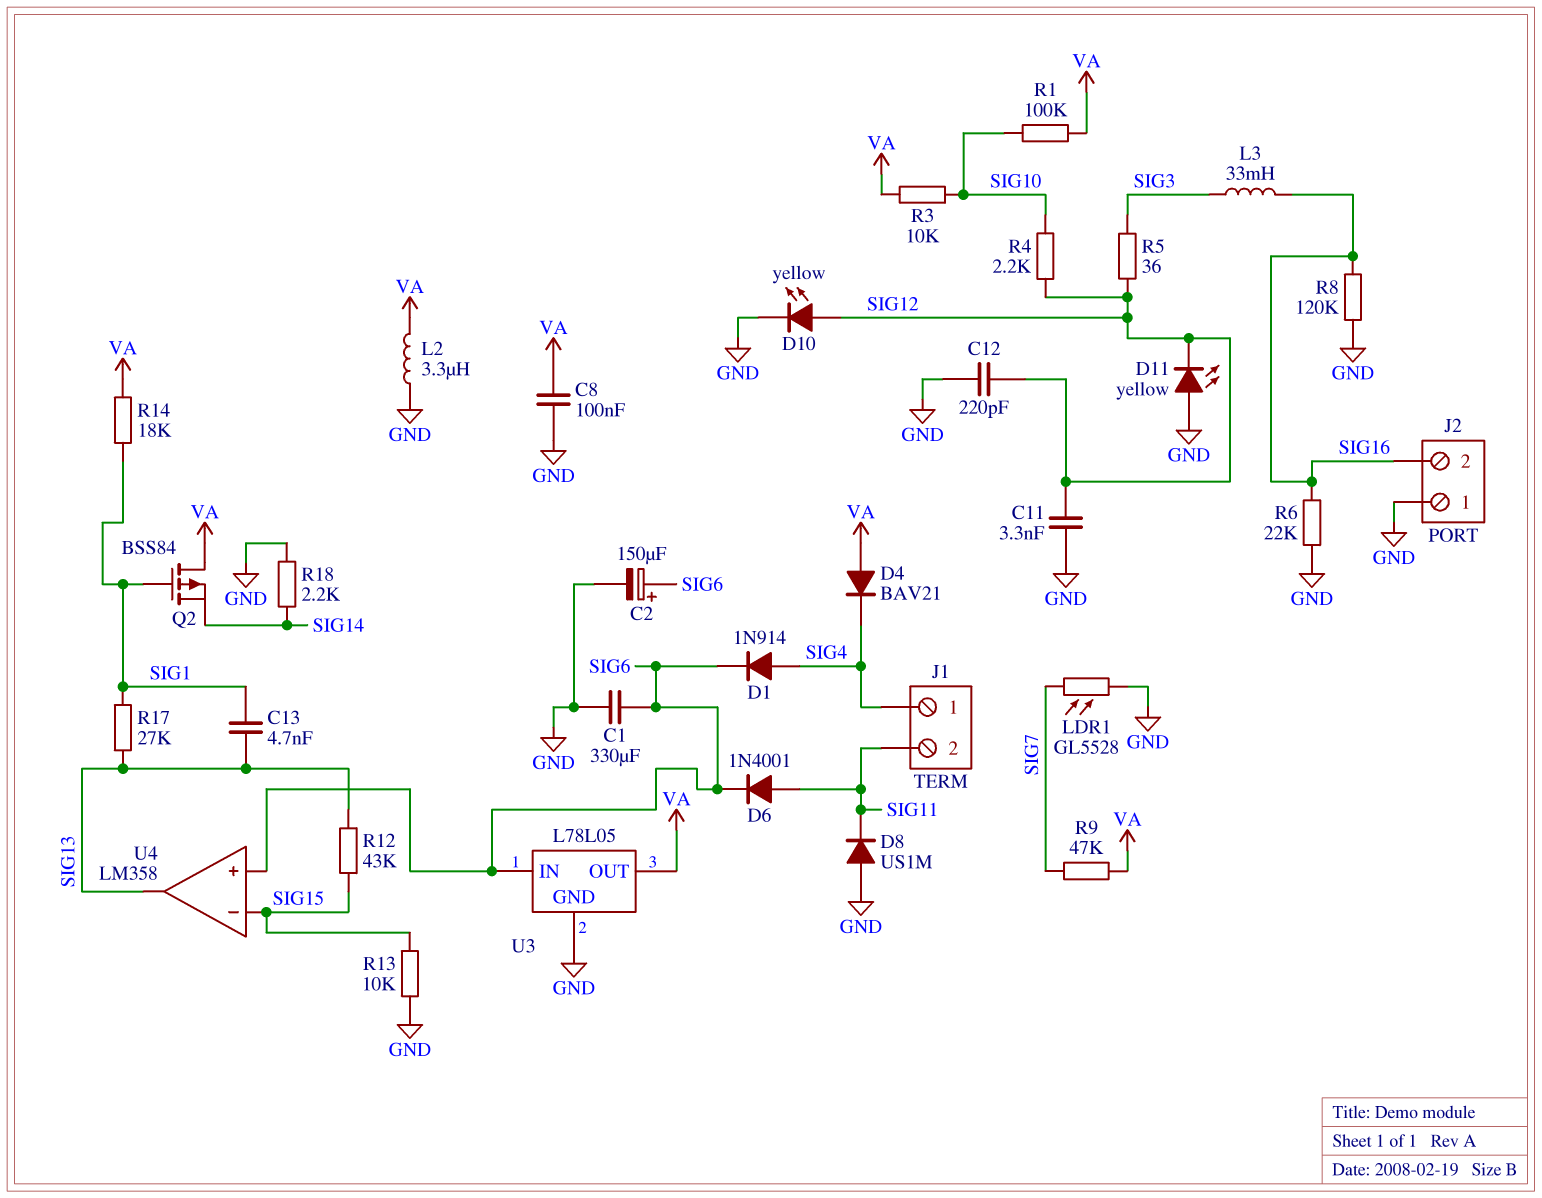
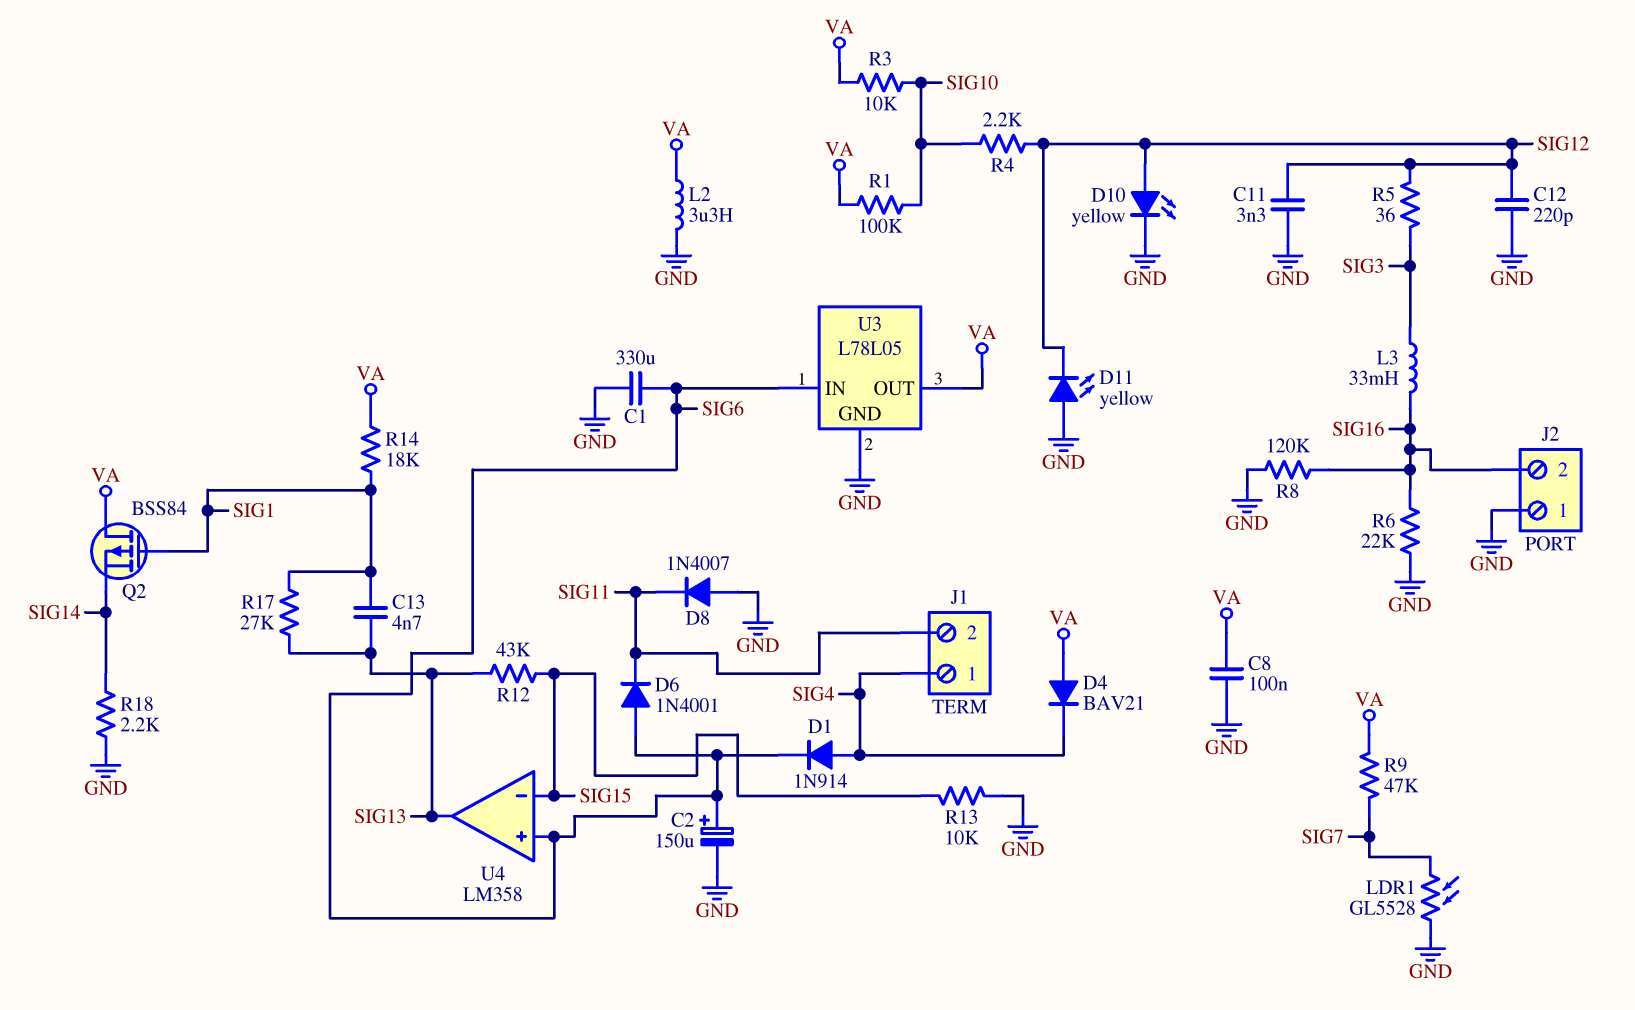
D6: diode 1N4001 (A SIG11, K SIG6) -> diode 1N4001 (A SIG6, K SIG11)
D8: diode US1M (A GND, K SIG11) -> diode 1N4007 (A GND, K SIG11)

